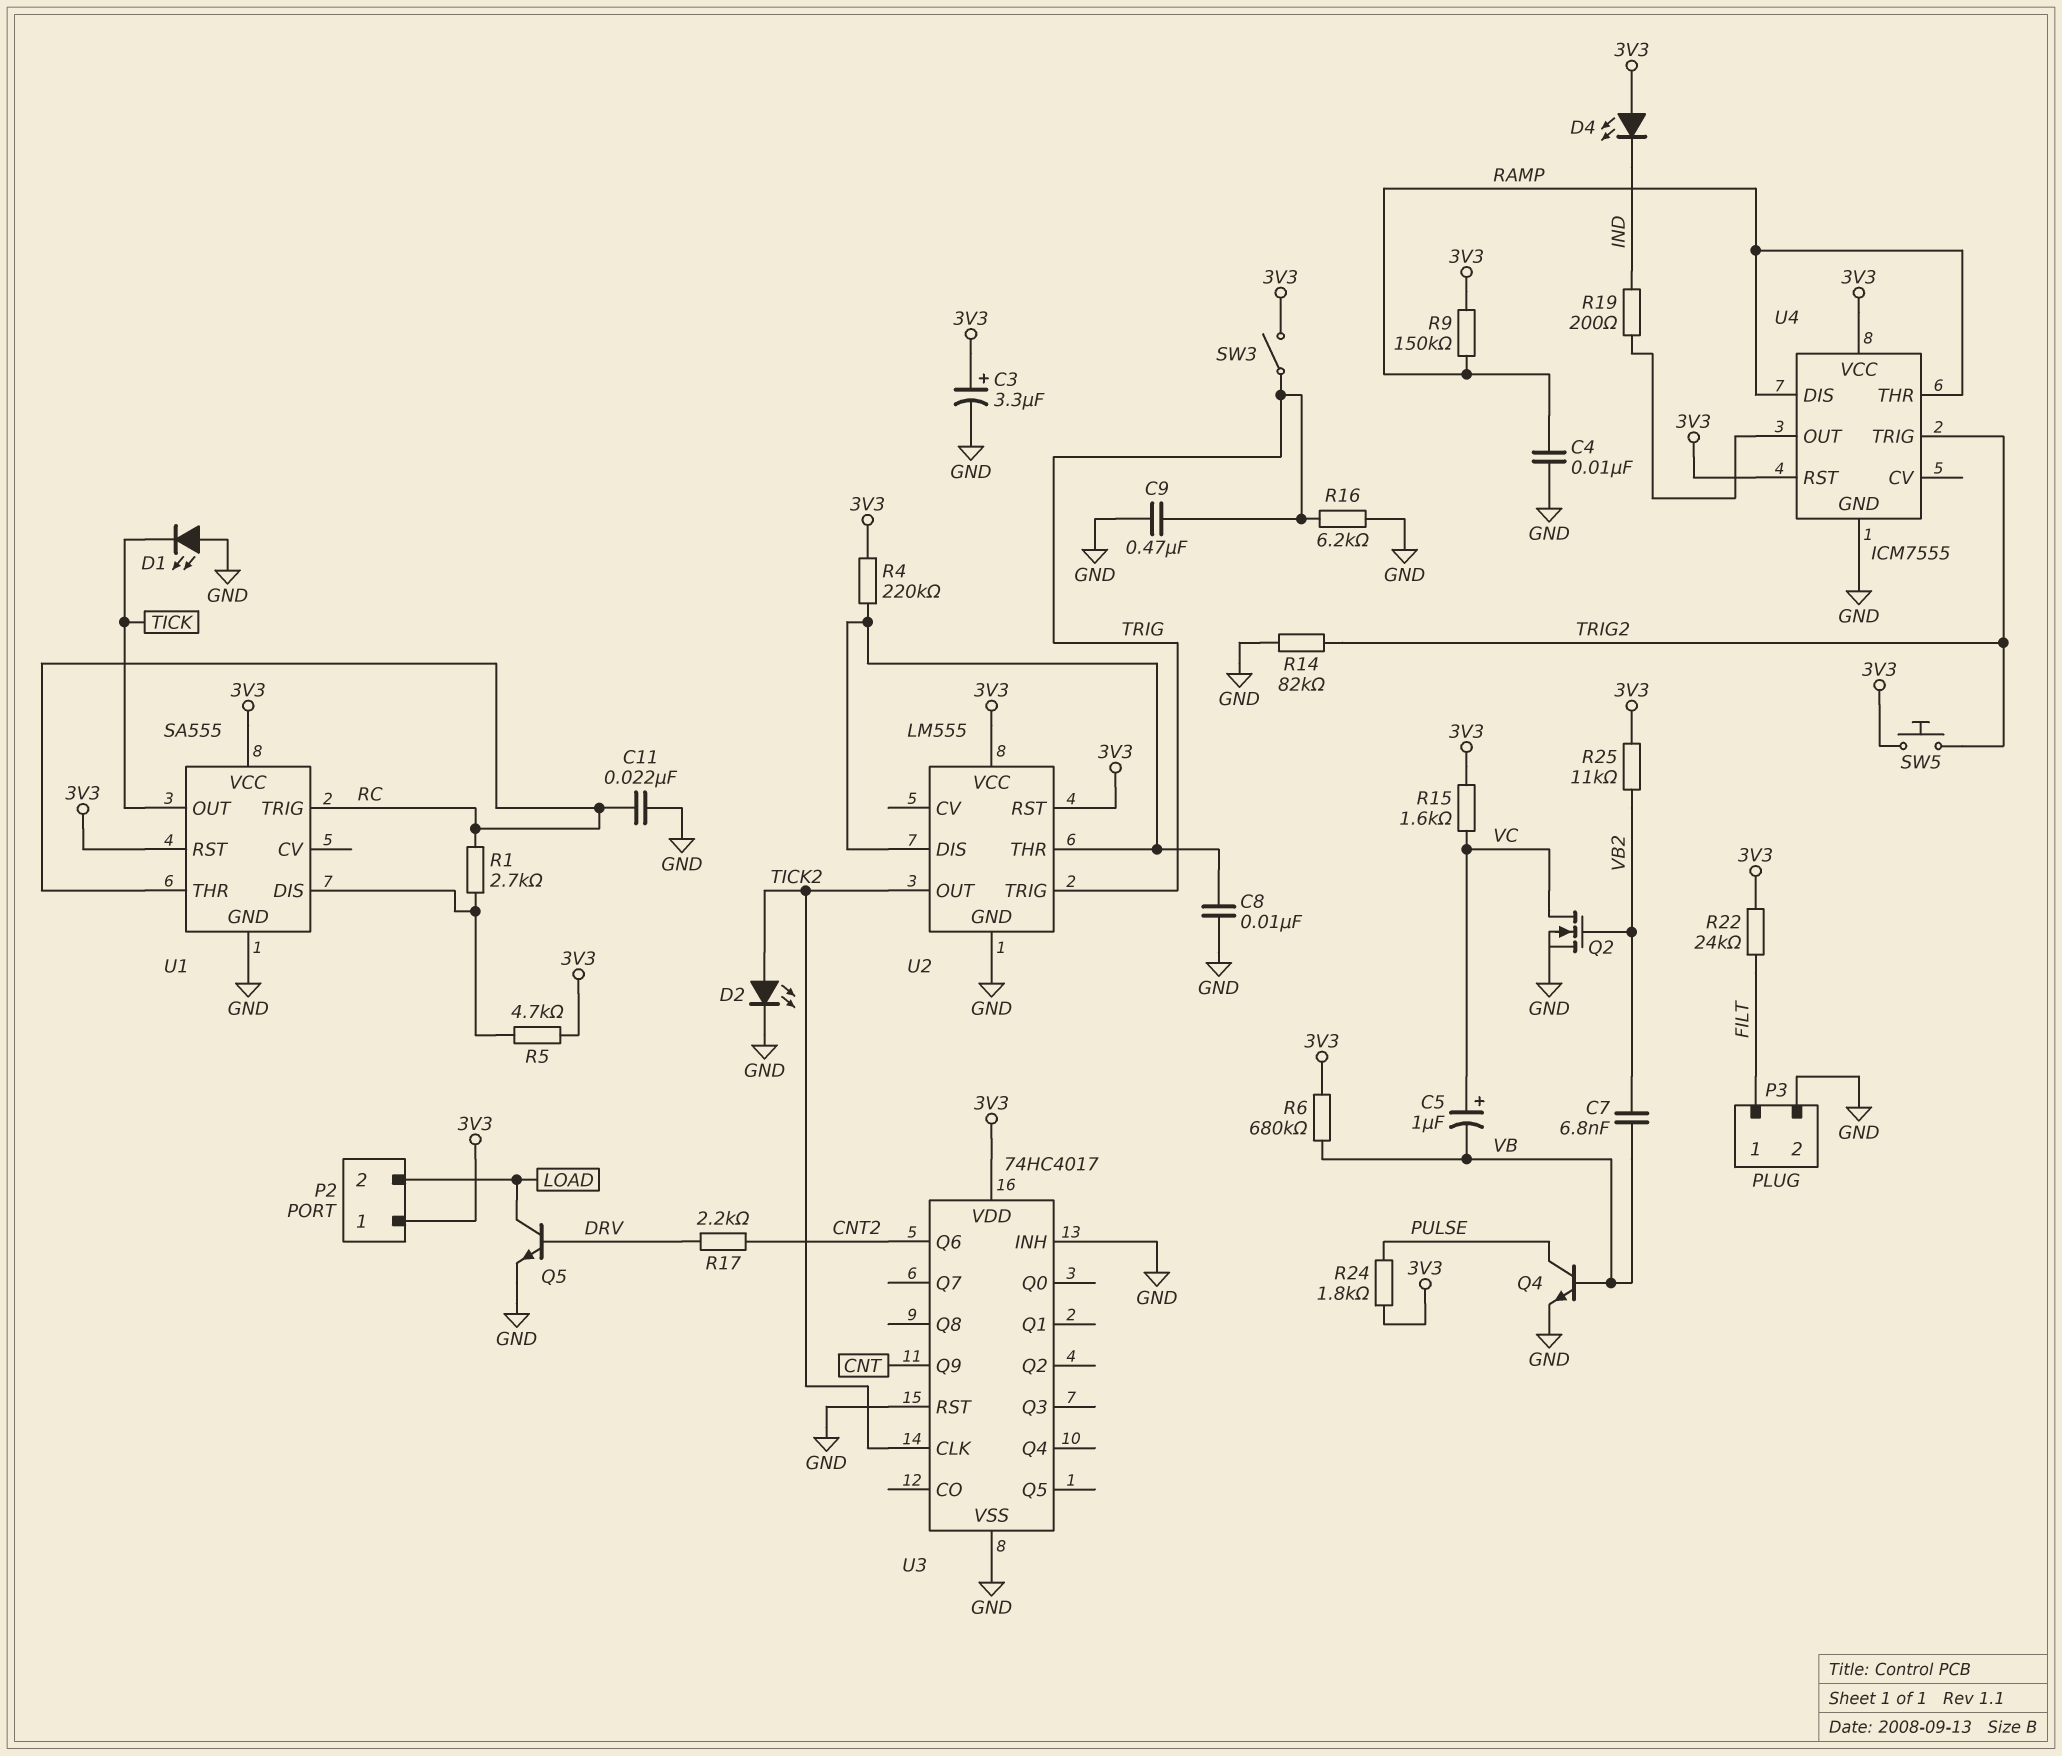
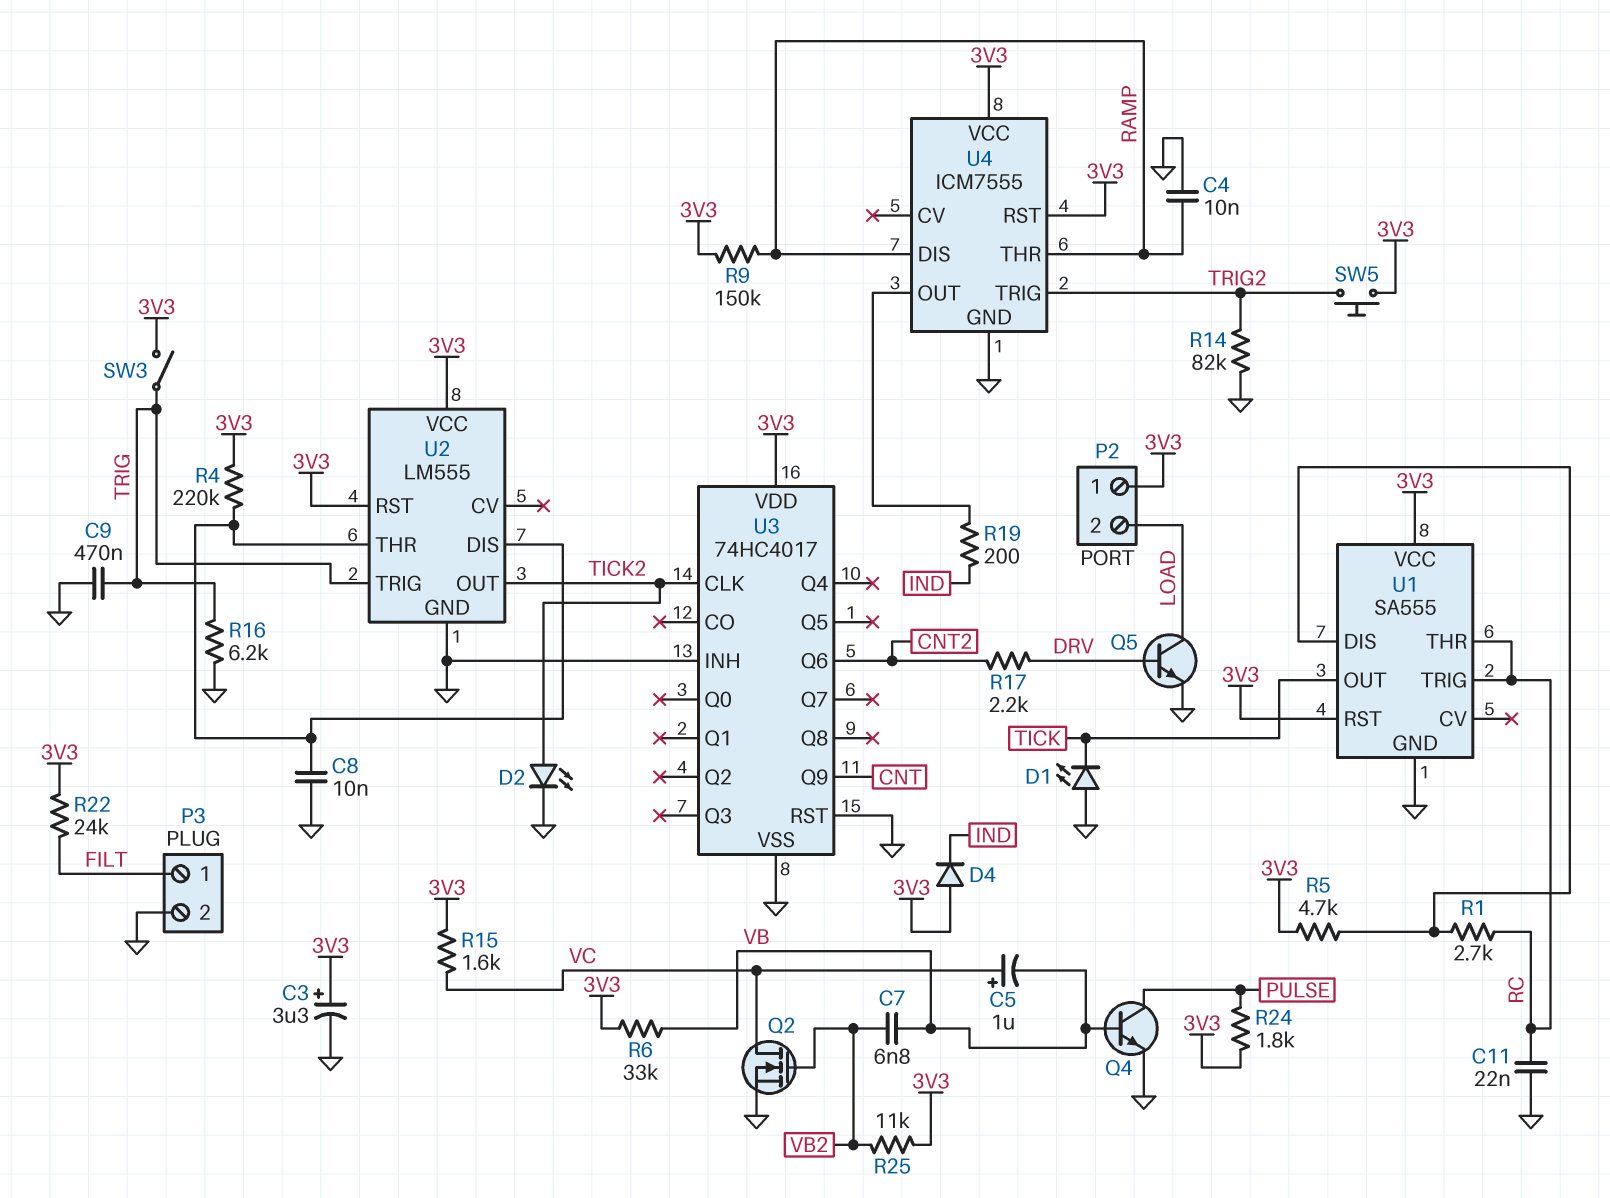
D4: LED (A 3V3, K IND) -> diode (A 3V3, K IND)
R6: 680k (3V3, VB) -> 33k (3V3, VB)

